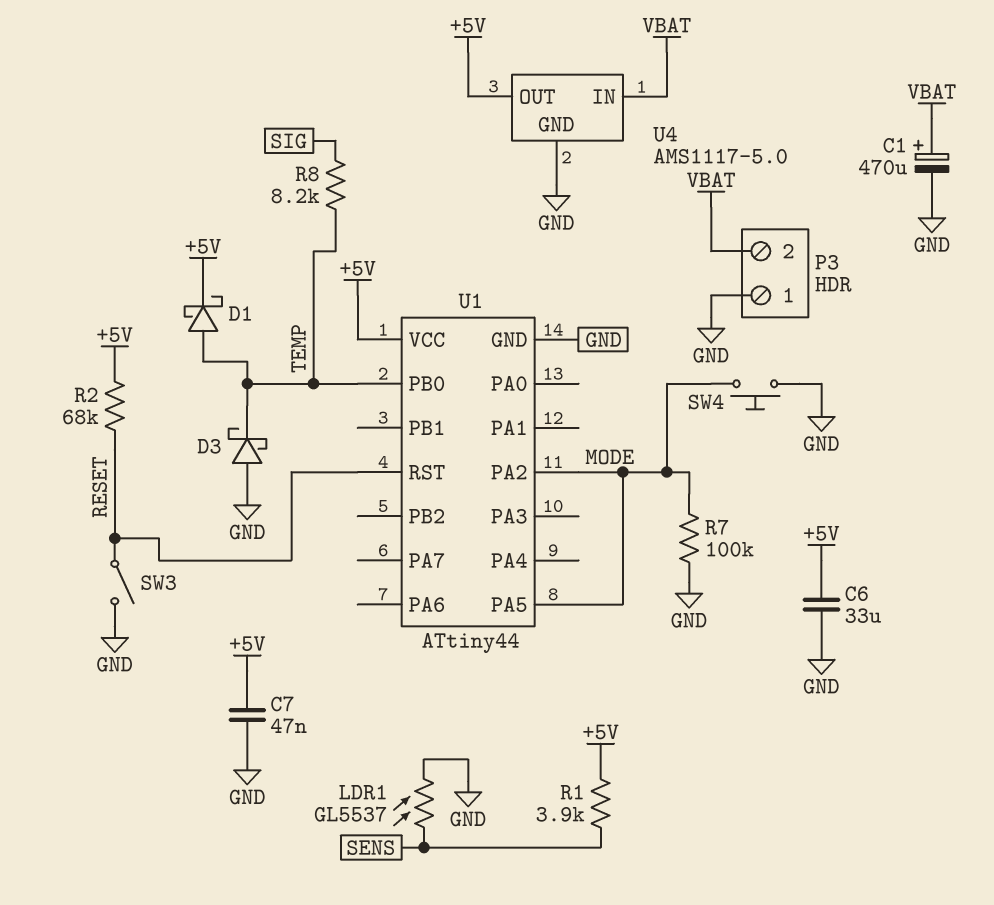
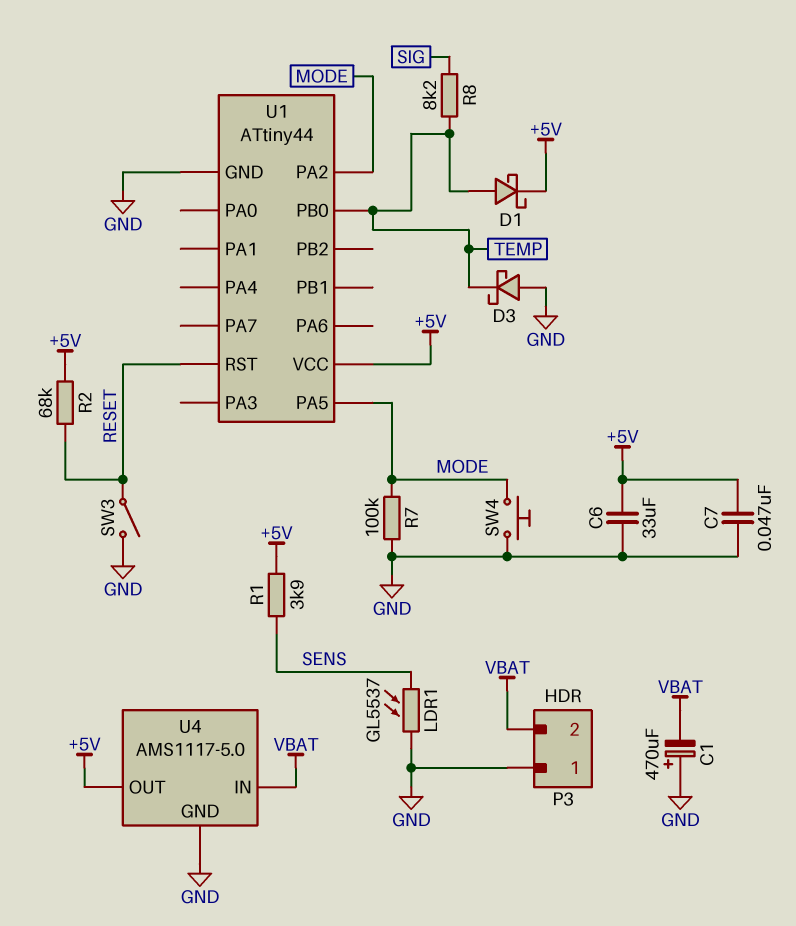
C1: 470uF (plus VBAT, minus GND) -> 470uF (plus GND, minus VBAT)

